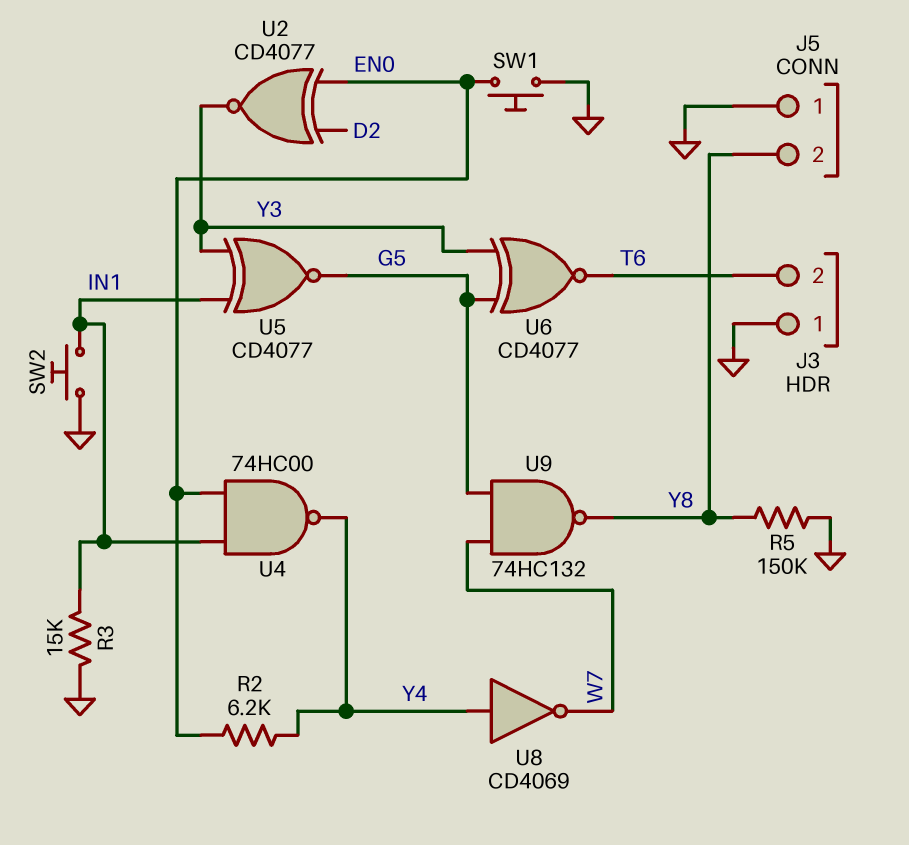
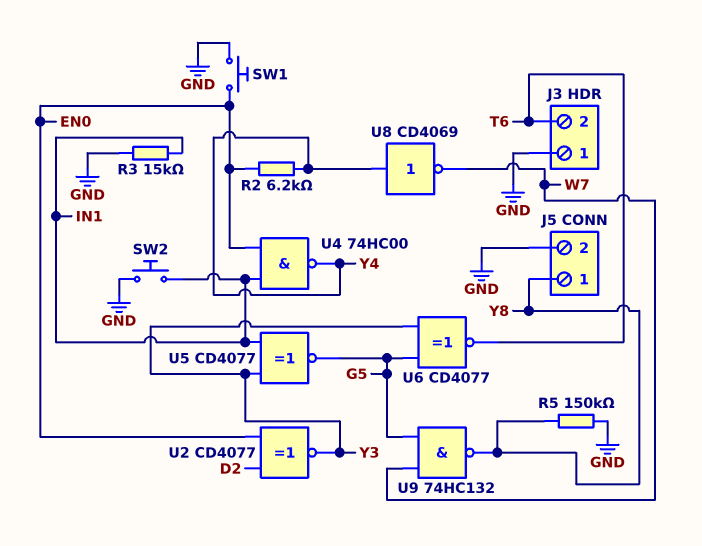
J5 pin 1: GND -> Y8
J5 pin 2: Y8 -> GND

